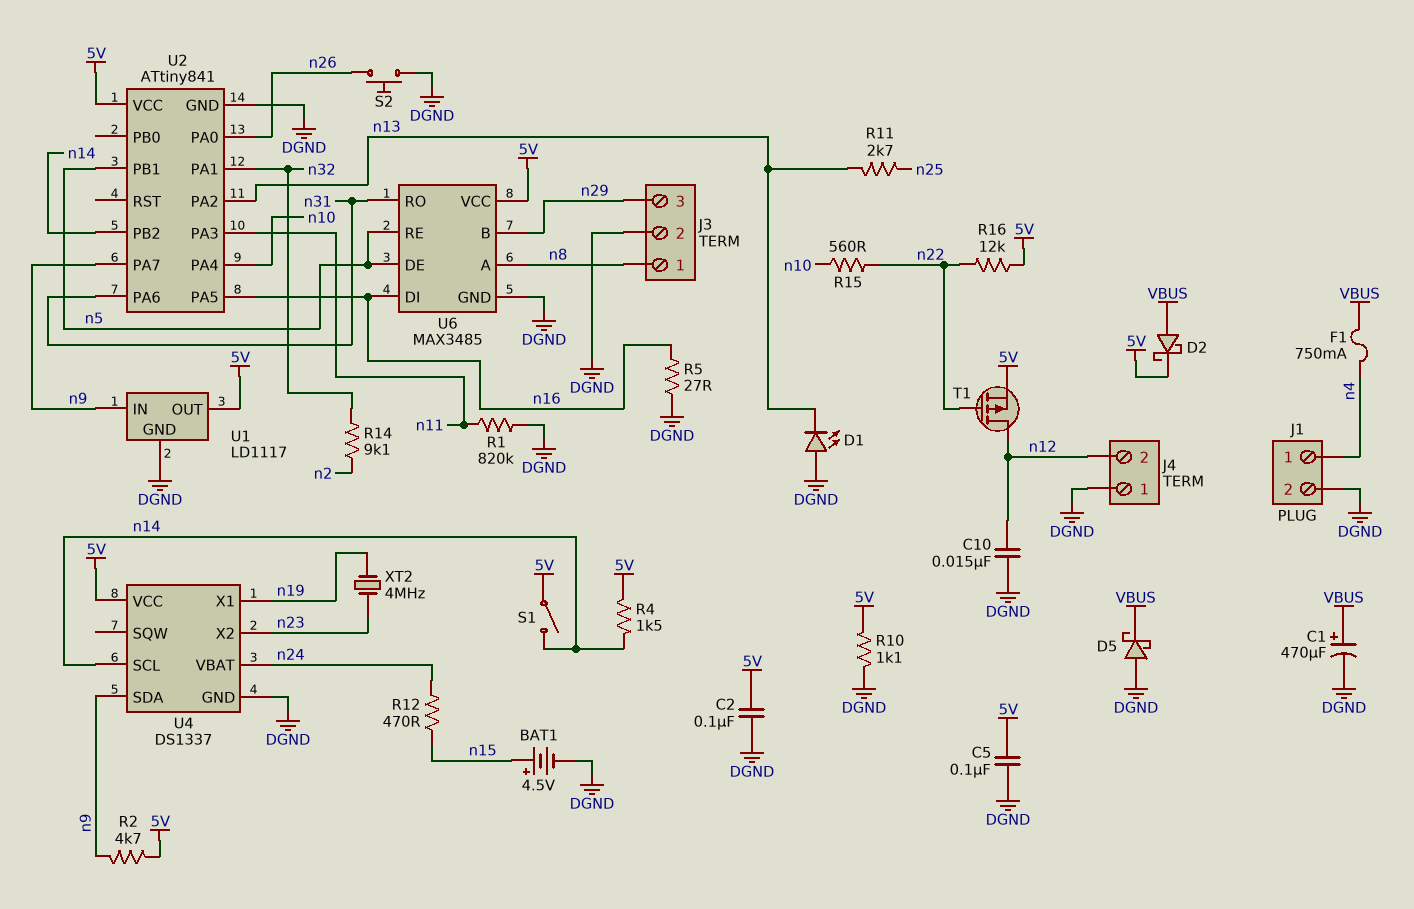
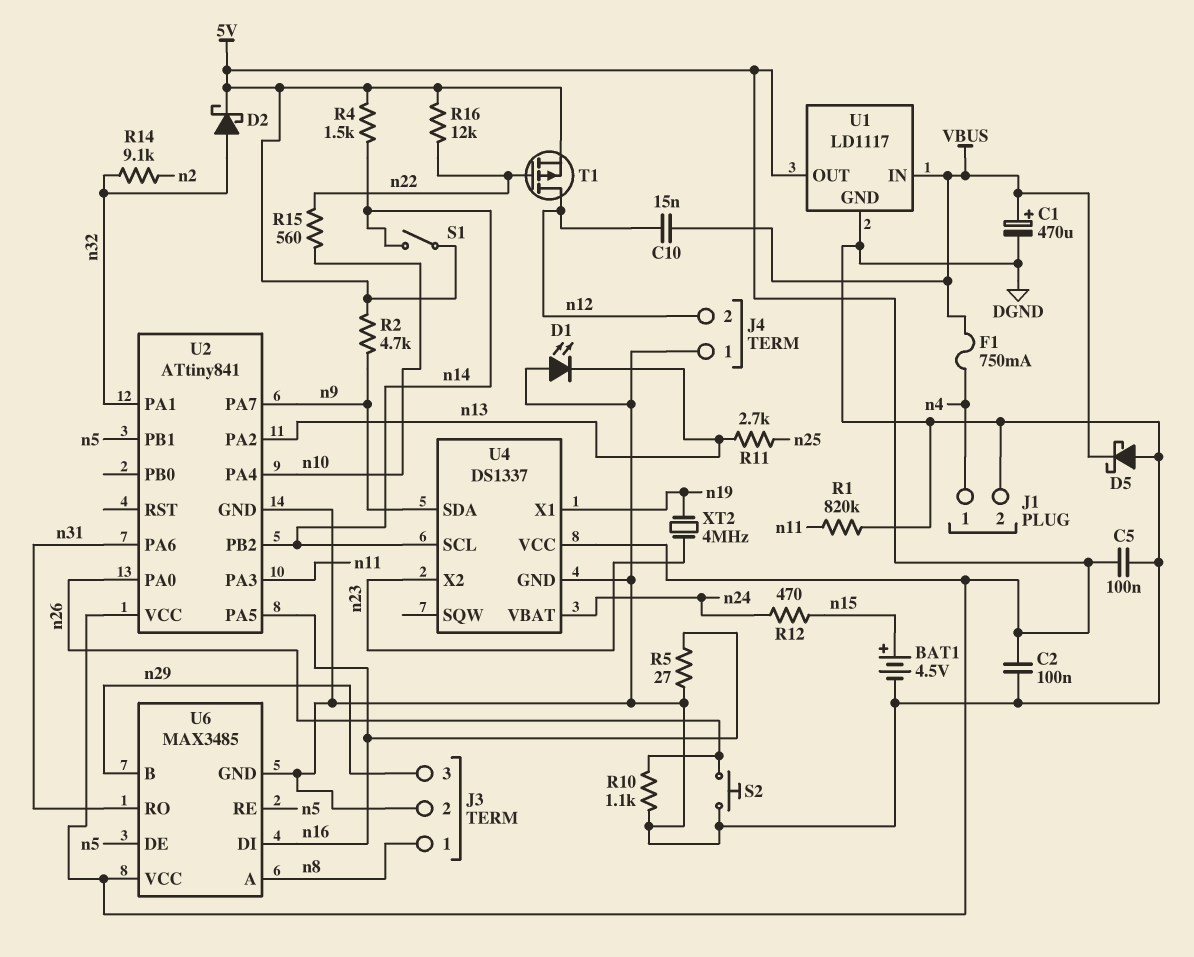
C10: 15nF (DGND, n12) -> 15nF (VBUS, n12)
D2: schottky (A VBUS, K 5V) -> schottky (A n32, K 5V)
R10: 1.1k (5V, DGND) -> 1.1k (DGND, n26)
U1 pin IN: n9 -> VBUS

